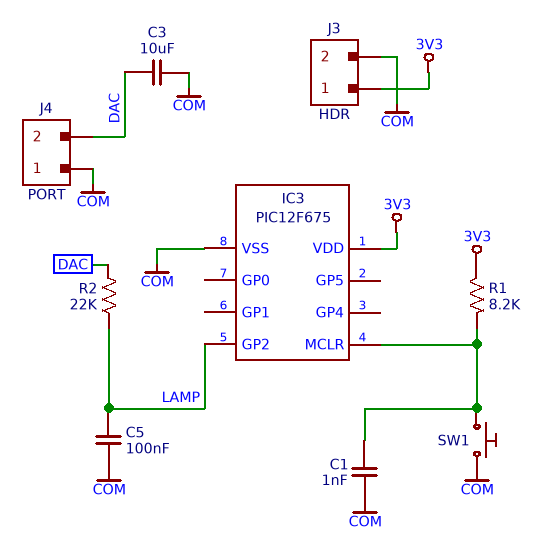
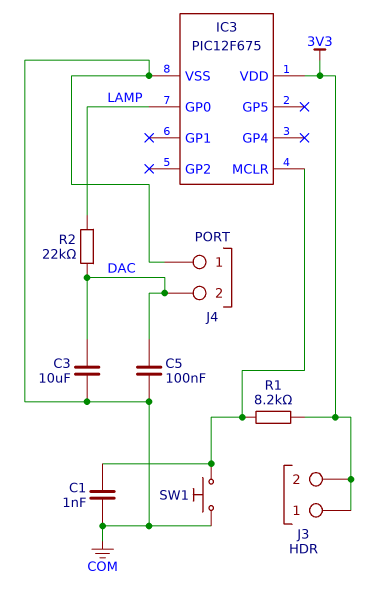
C5: 100nF (COM, LAMP) -> 100nF (COM, DAC)
IC3 pin GP0: none -> LAMP
IC3 pin GP2: LAMP -> none
J3 pin 2: COM -> 3V3

